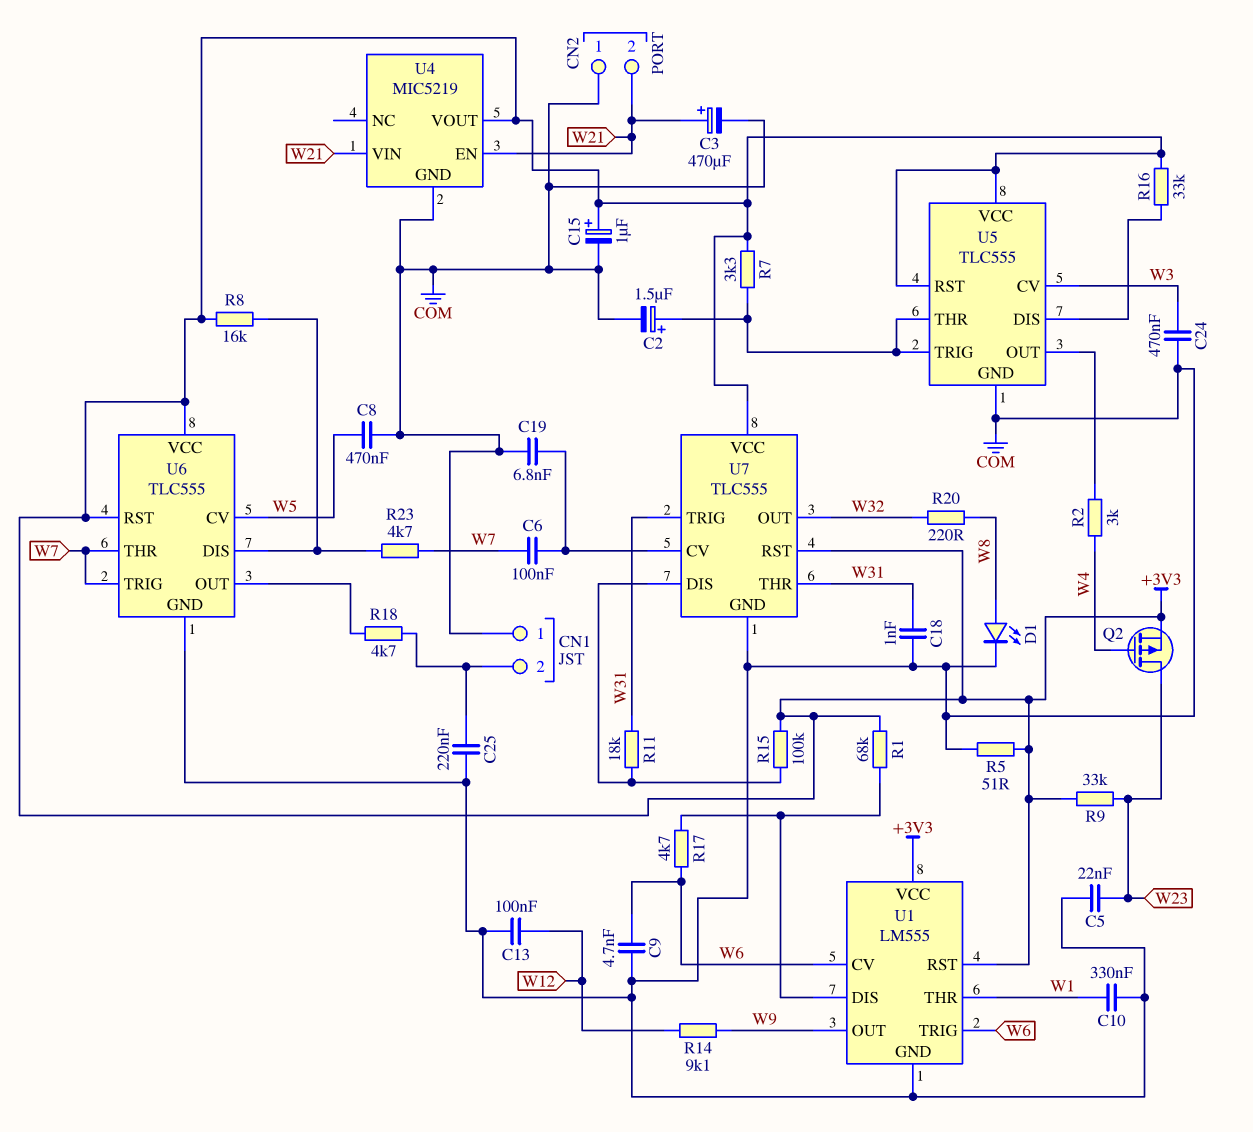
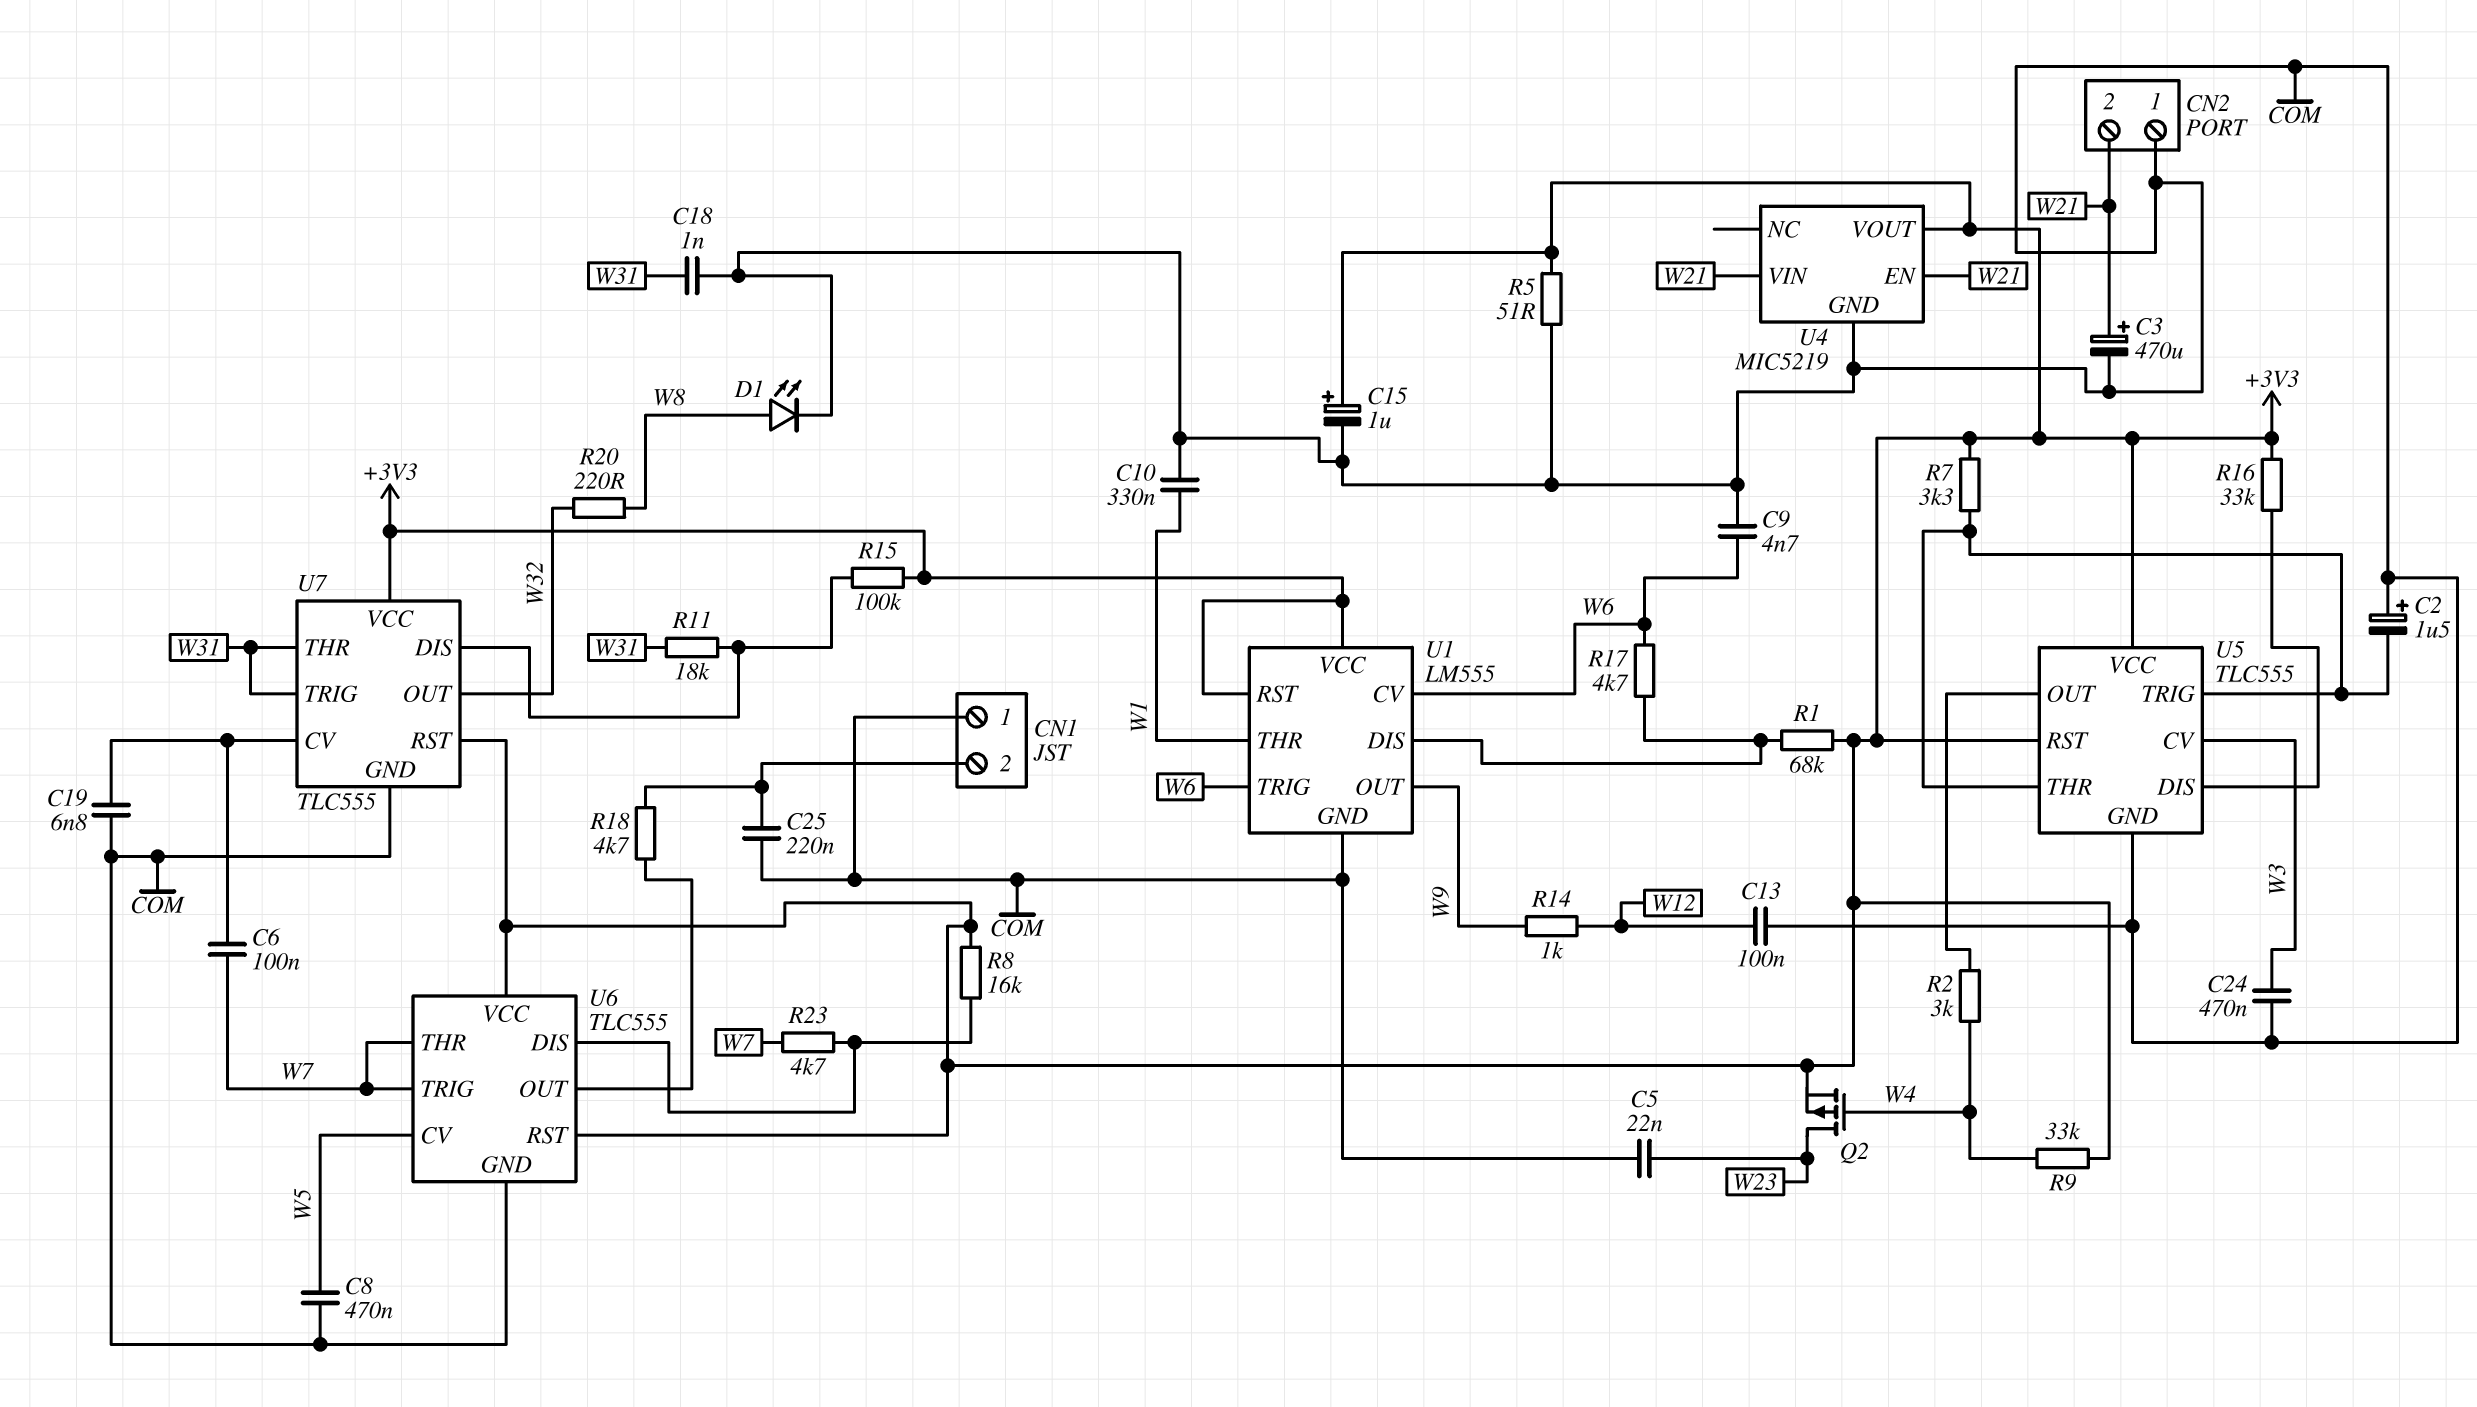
C2: 1.5uF (plus U5/THR, minus COM) -> 1.5uF (plus COM, minus U5/THR)
R9: 33k (+3V3, W23) -> 33k (+3V3, W4)
R14: 9.1k (W9, W12) -> 1k (W9, W12)

